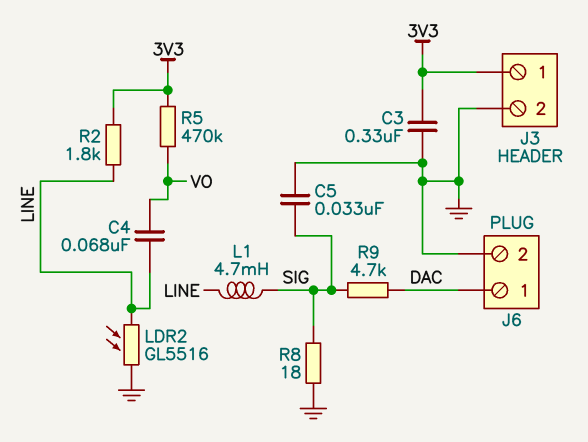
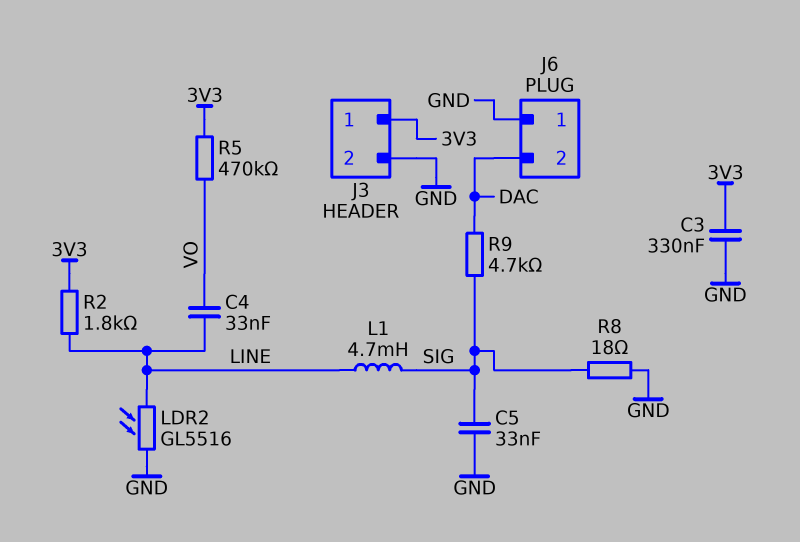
C4: 68nF (LINE, VO) -> 33nF (LINE, VO)
J6 pin 1: DAC -> GND
J6 pin 2: GND -> DAC

